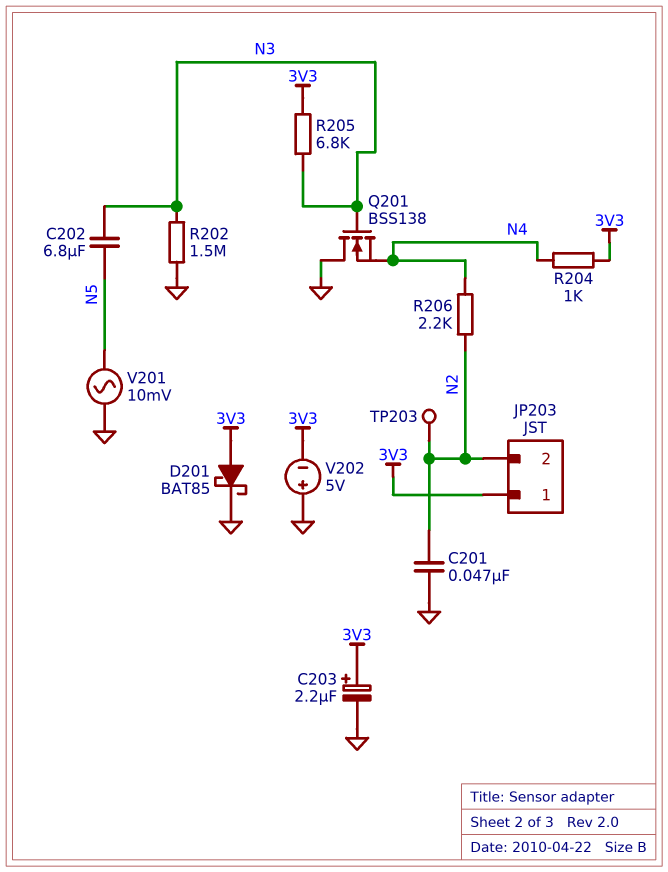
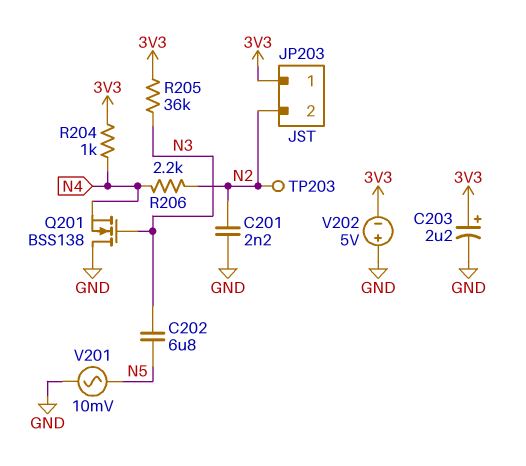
C201: 47nF (GND, N2) -> 2.2nF (GND, N2)
D201: schottky BAT85 (A 3V3, K GND) -> none
R202: 1.5M (GND, N3) -> none
R205: 6.8k (3V3, N3) -> 36k (3V3, N3)

